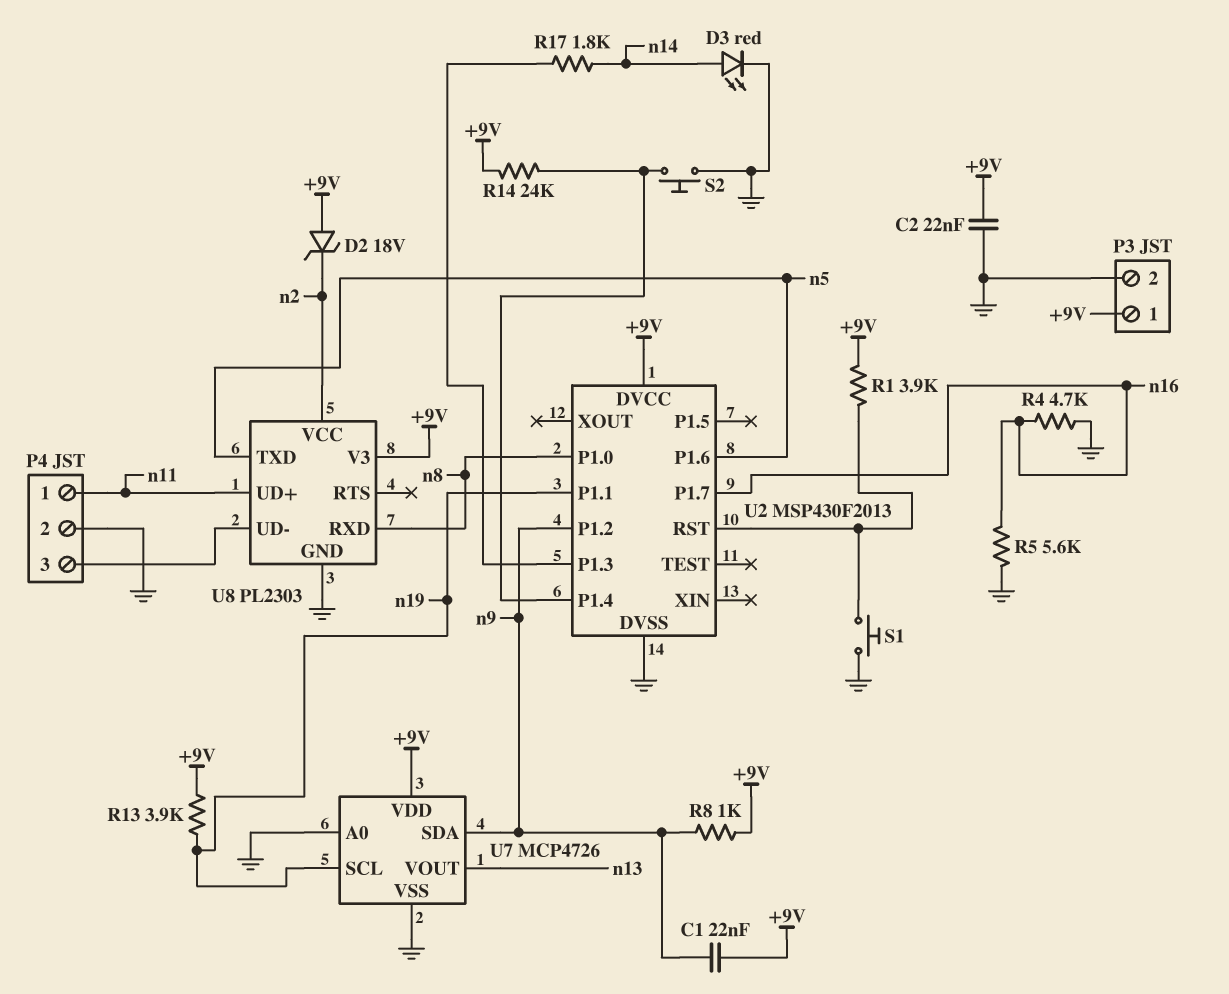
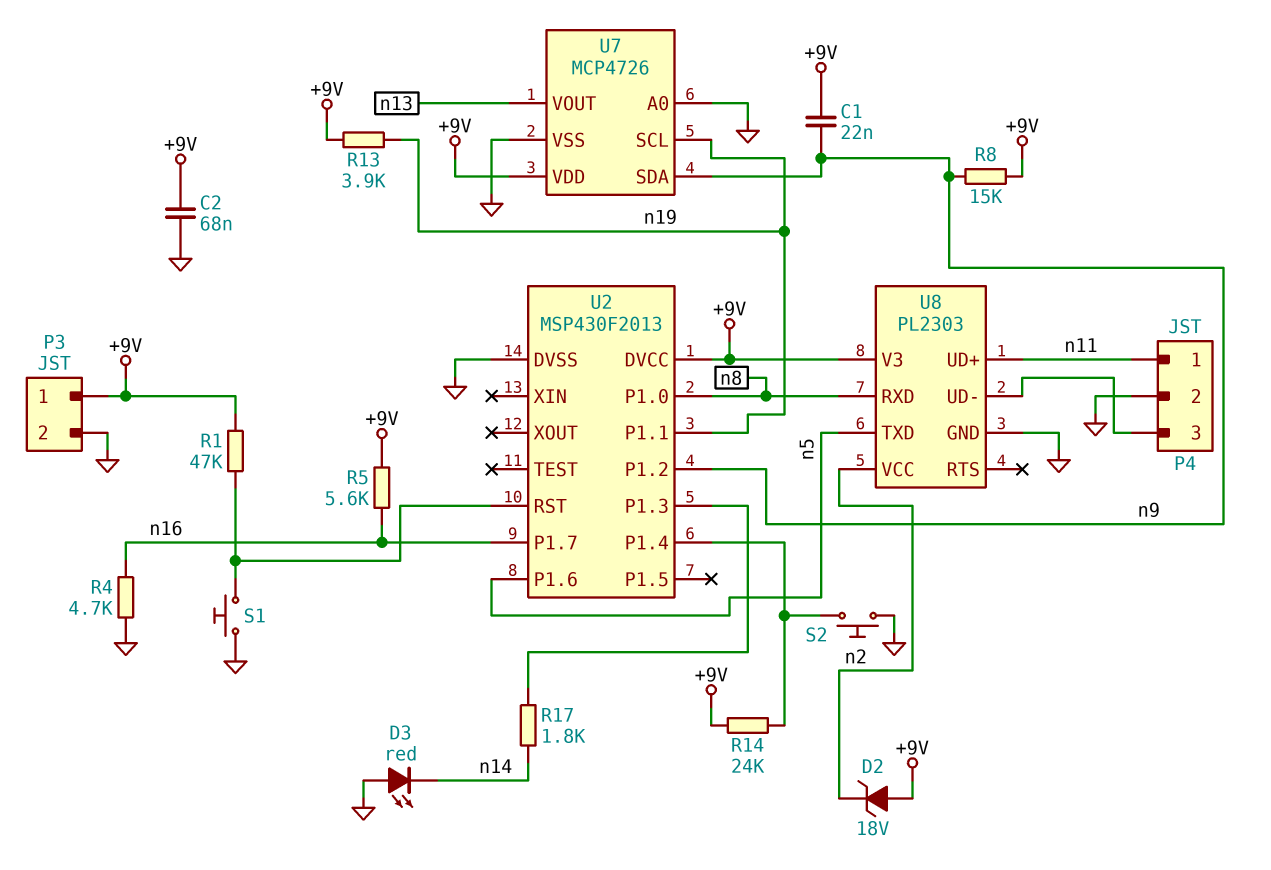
C2: 22nF (+9V, GND) -> 68nF (+9V, GND)
D3: LED red (A n14, K GND) -> LED red (A GND, K n14)
R1: 3.9k (+9V, U2/RST) -> 47k (+9V, U2/RST)
R5: 5.6k (GND, n16) -> 5.6k (+9V, n16)
R8: 1k (+9V, n9) -> 15k (+9V, n9)

